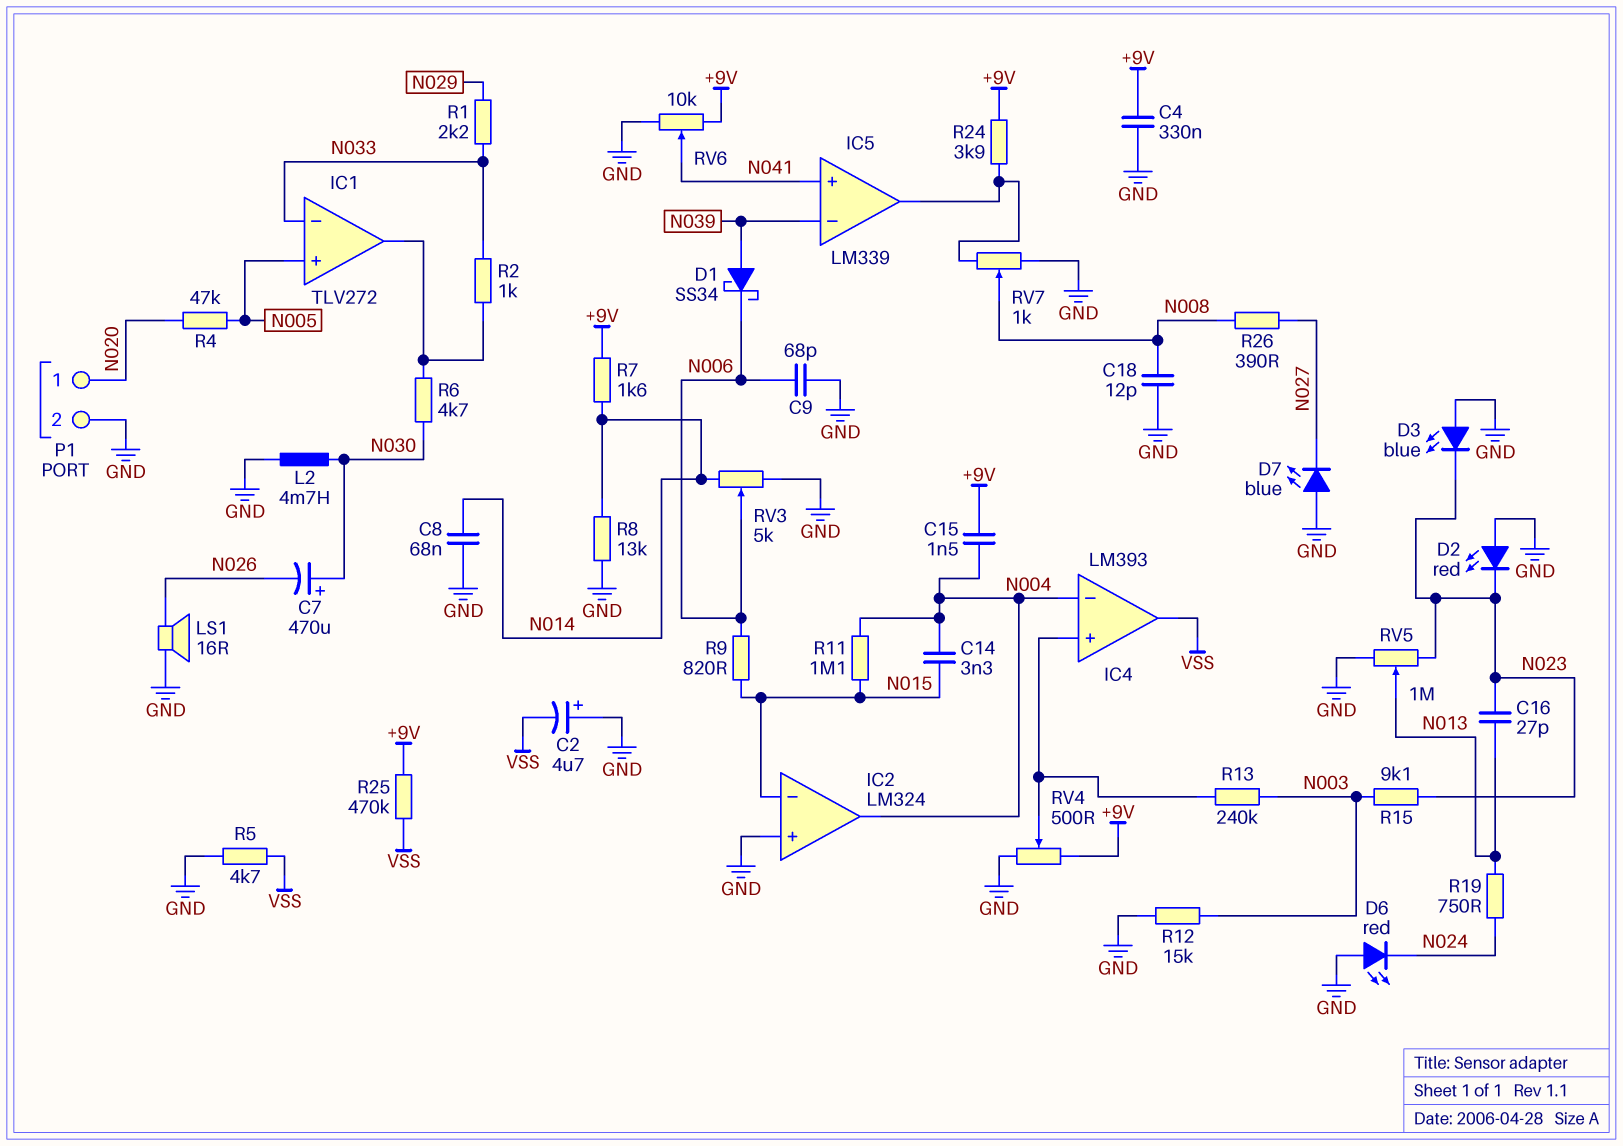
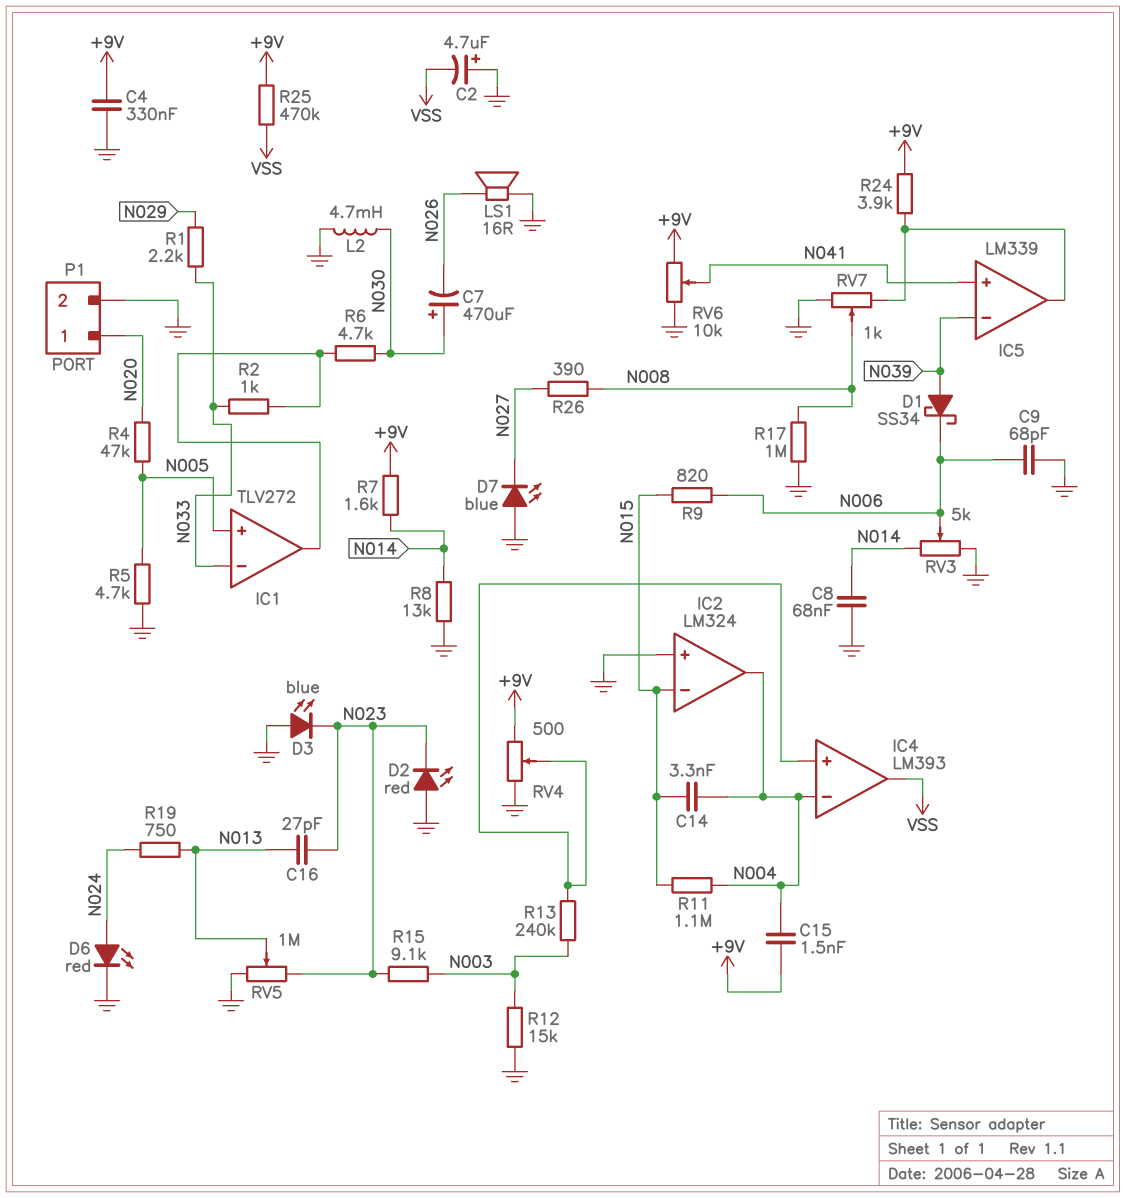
C18: 12pF (GND, N008) -> none
D6: LED red (A GND, K N024) -> LED red (A N024, K GND)
R5: 4.7k (GND, VSS) -> 4.7k (GND, N005)
R17: none -> 1M (GND, N008)

